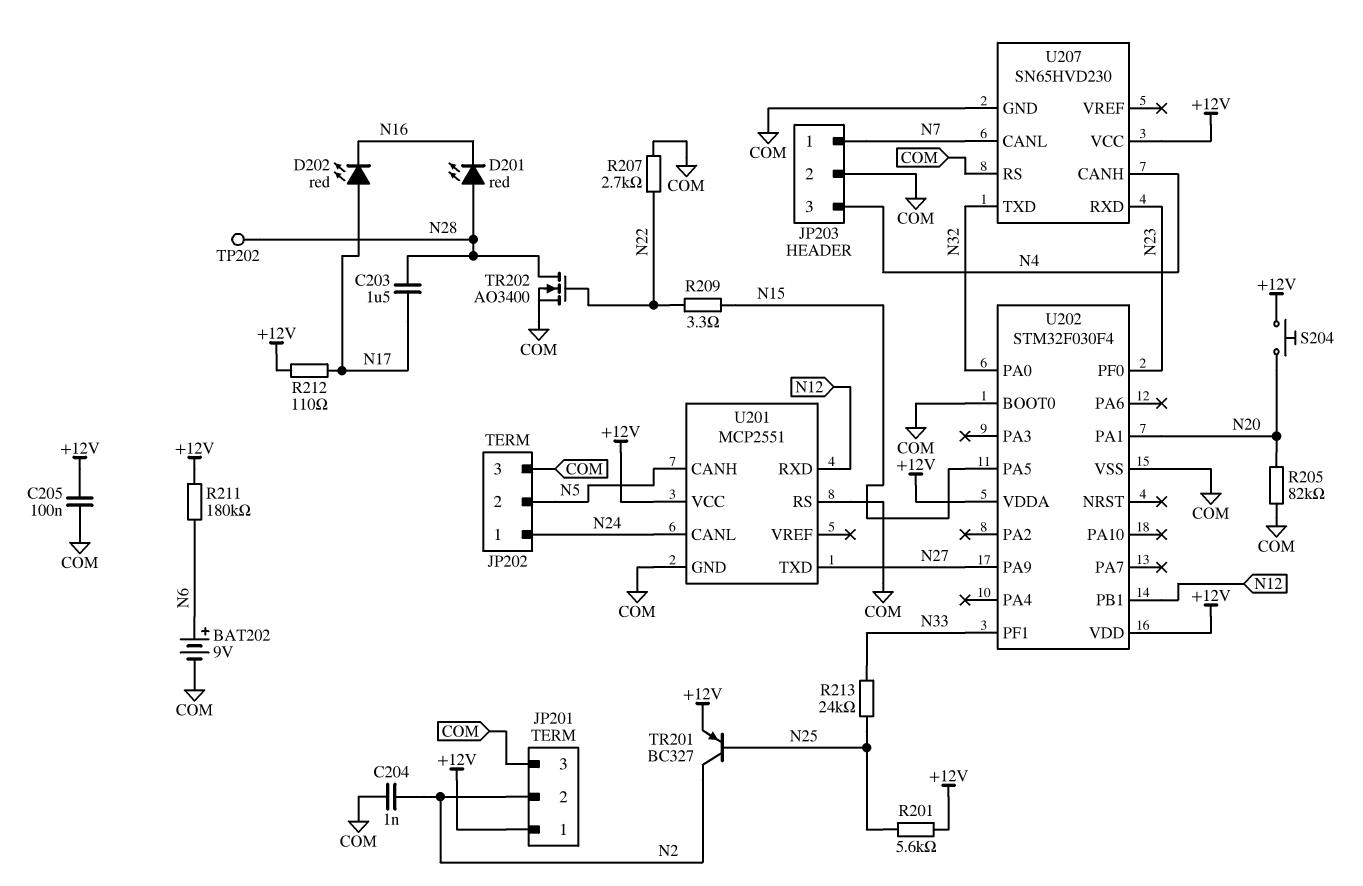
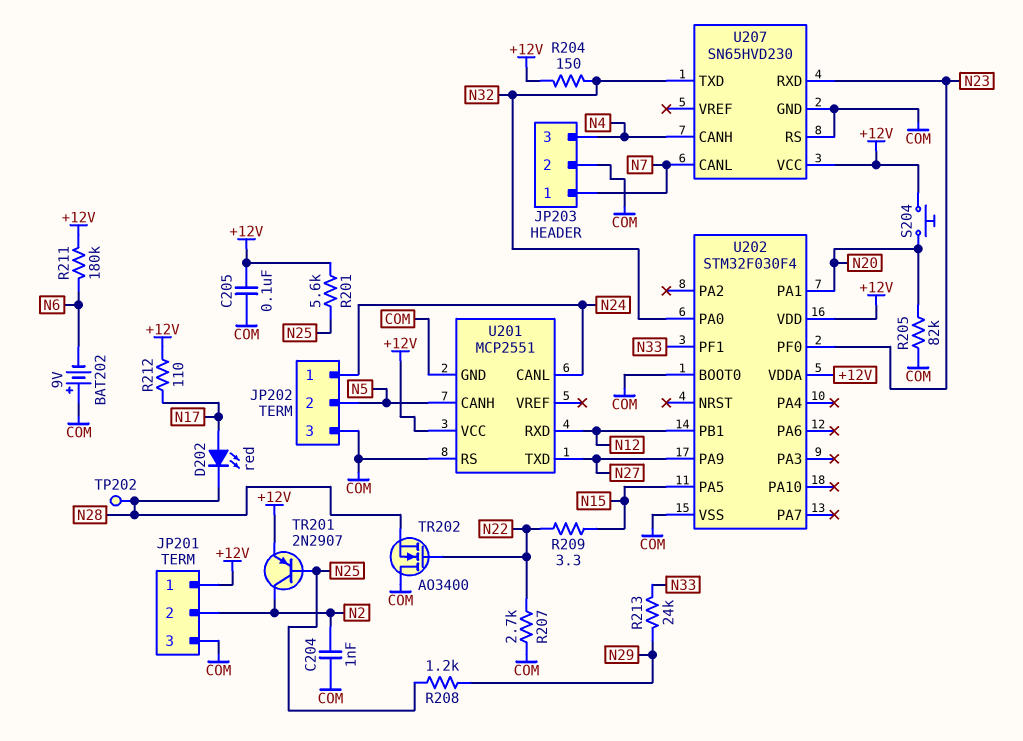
BAT202: 9V (plus N6, minus COM) -> 9V (plus COM, minus N6)
C203: 1.5uF (N17, N28) -> none
D201: LED red (A N28, K N16) -> none
D202: LED red (A N17, K N16) -> LED red (A N17, K N28)
R204: none -> 150 (+12V, N32)
R208: none -> 1.2k (N25, N29)
R213: 24k (N25, N33) -> 24k (N29, N33)
TR201: PNP BC327 (B N25, C N2, E +12V) -> PNP 2N2907 (B N25, C N2, E +12V)
TR202: NMOS AO3400 (G N22, D N28, S COM) -> NMOS AO3400 (G N22, D COM, S N28)

